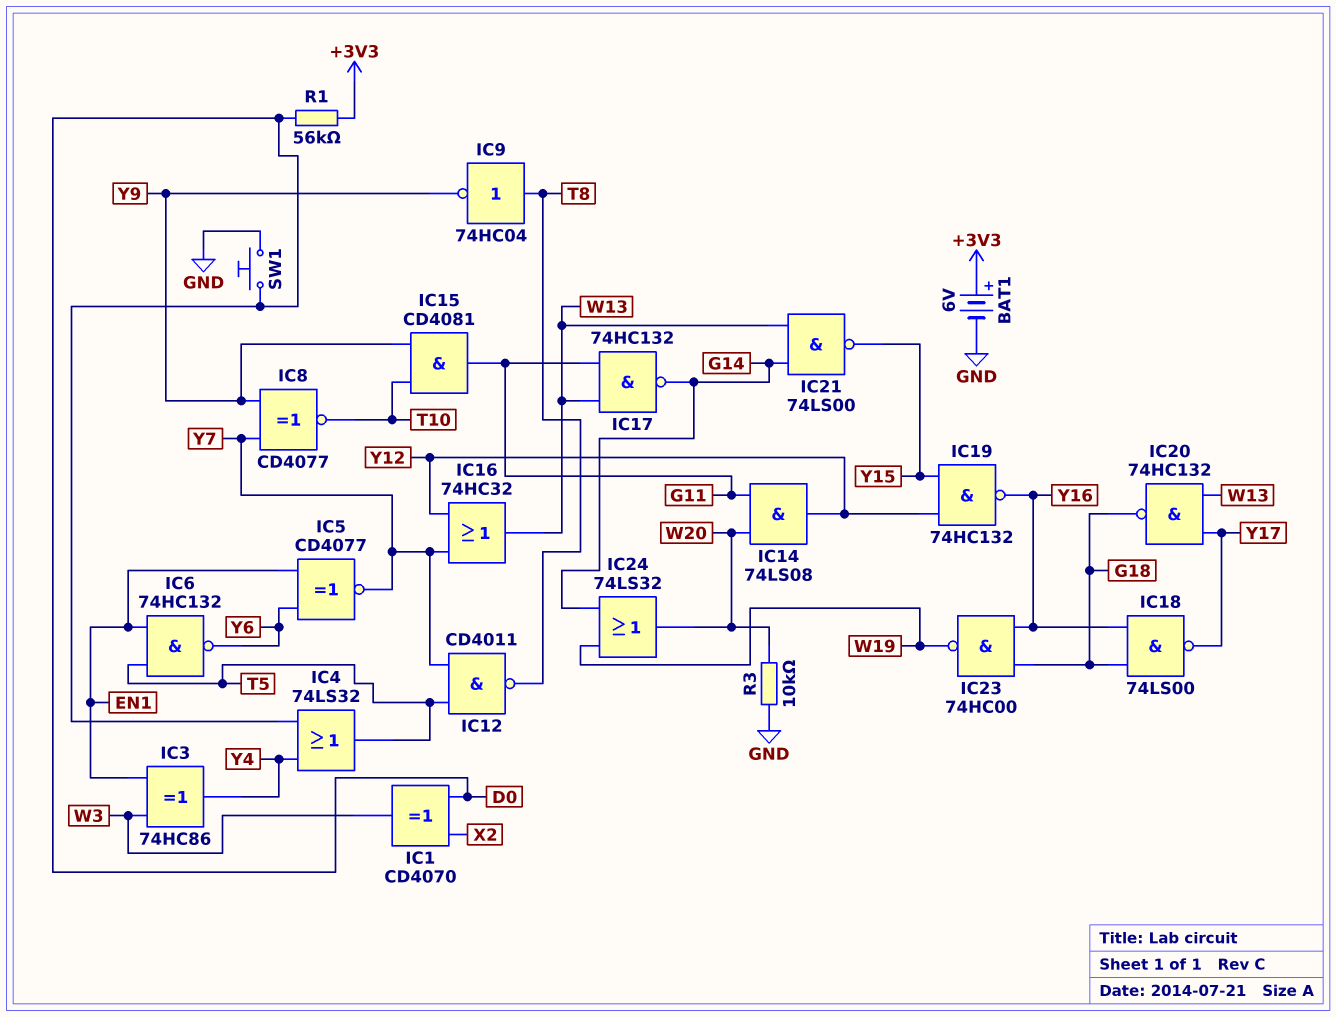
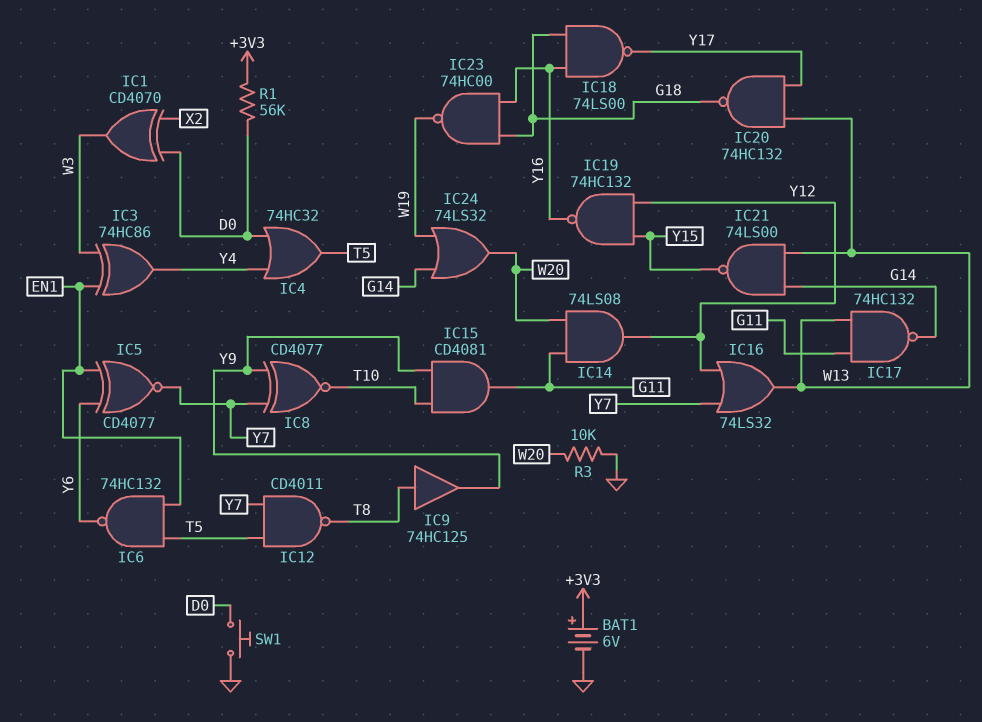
IC4: OR 74LS32 (in D0, in Y4, out T5) -> OR 74HC32 (in D0, in Y4, out T5)
IC9: NOT 74HC04 (in T8, out Y9) -> buffer 74HC125 (in T8, out Y9)
IC16: OR 74HC32 (in Y7, in Y12, out W13) -> OR 74LS32 (in Y7, in Y12, out W13)

